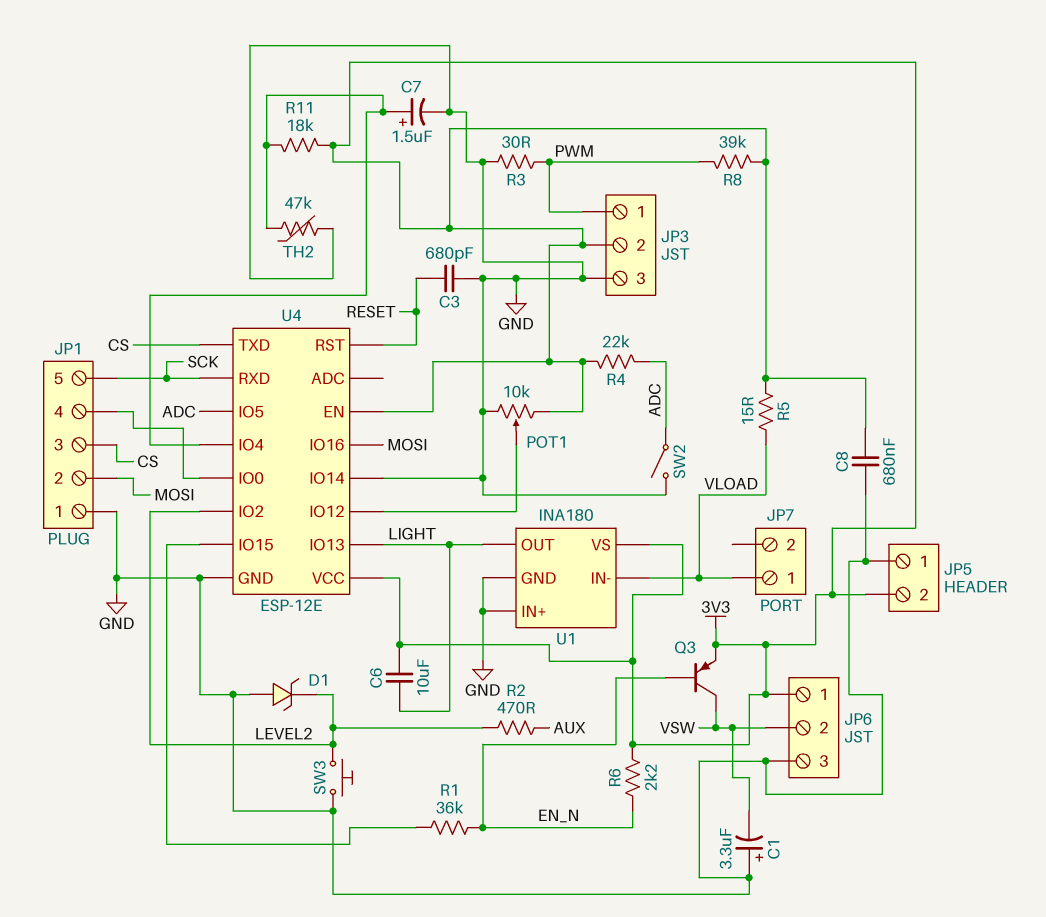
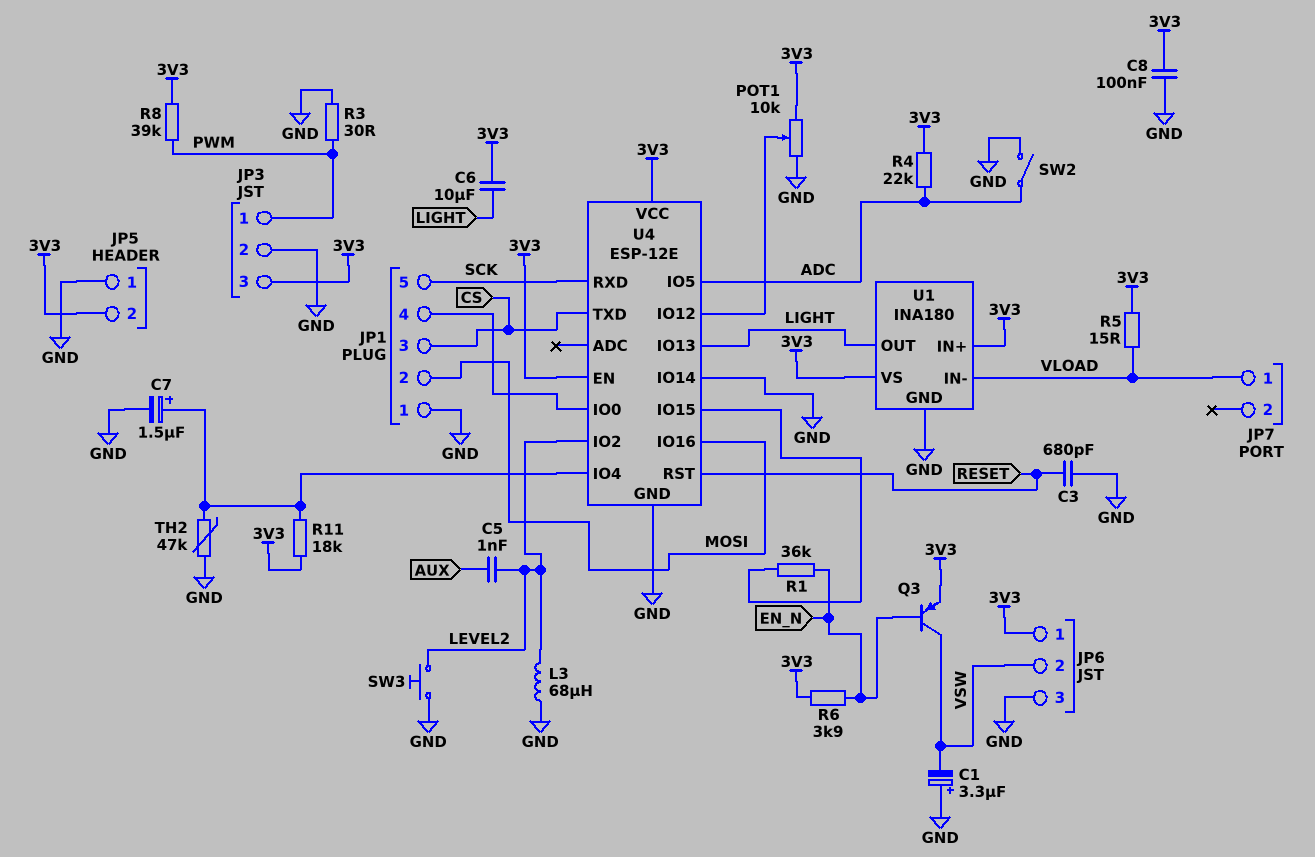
C5: none -> 1nF (AUX, LEVEL2)
C8: 680nF (3V3, GND) -> 100nF (3V3, GND)
D1: zener (A GND, K LEVEL2) -> none
JP3 pin 2: 3V3 -> GND
JP3 pin 3: GND -> 3V3
L3: none -> 68uH (GND, LEVEL2)
R2: 470 (AUX, LEVEL2) -> none
R6: 2.2k (3V3, EN_N) -> 3.9k (3V3, EN_N)
U1 pin IN+: GND -> 3V3

